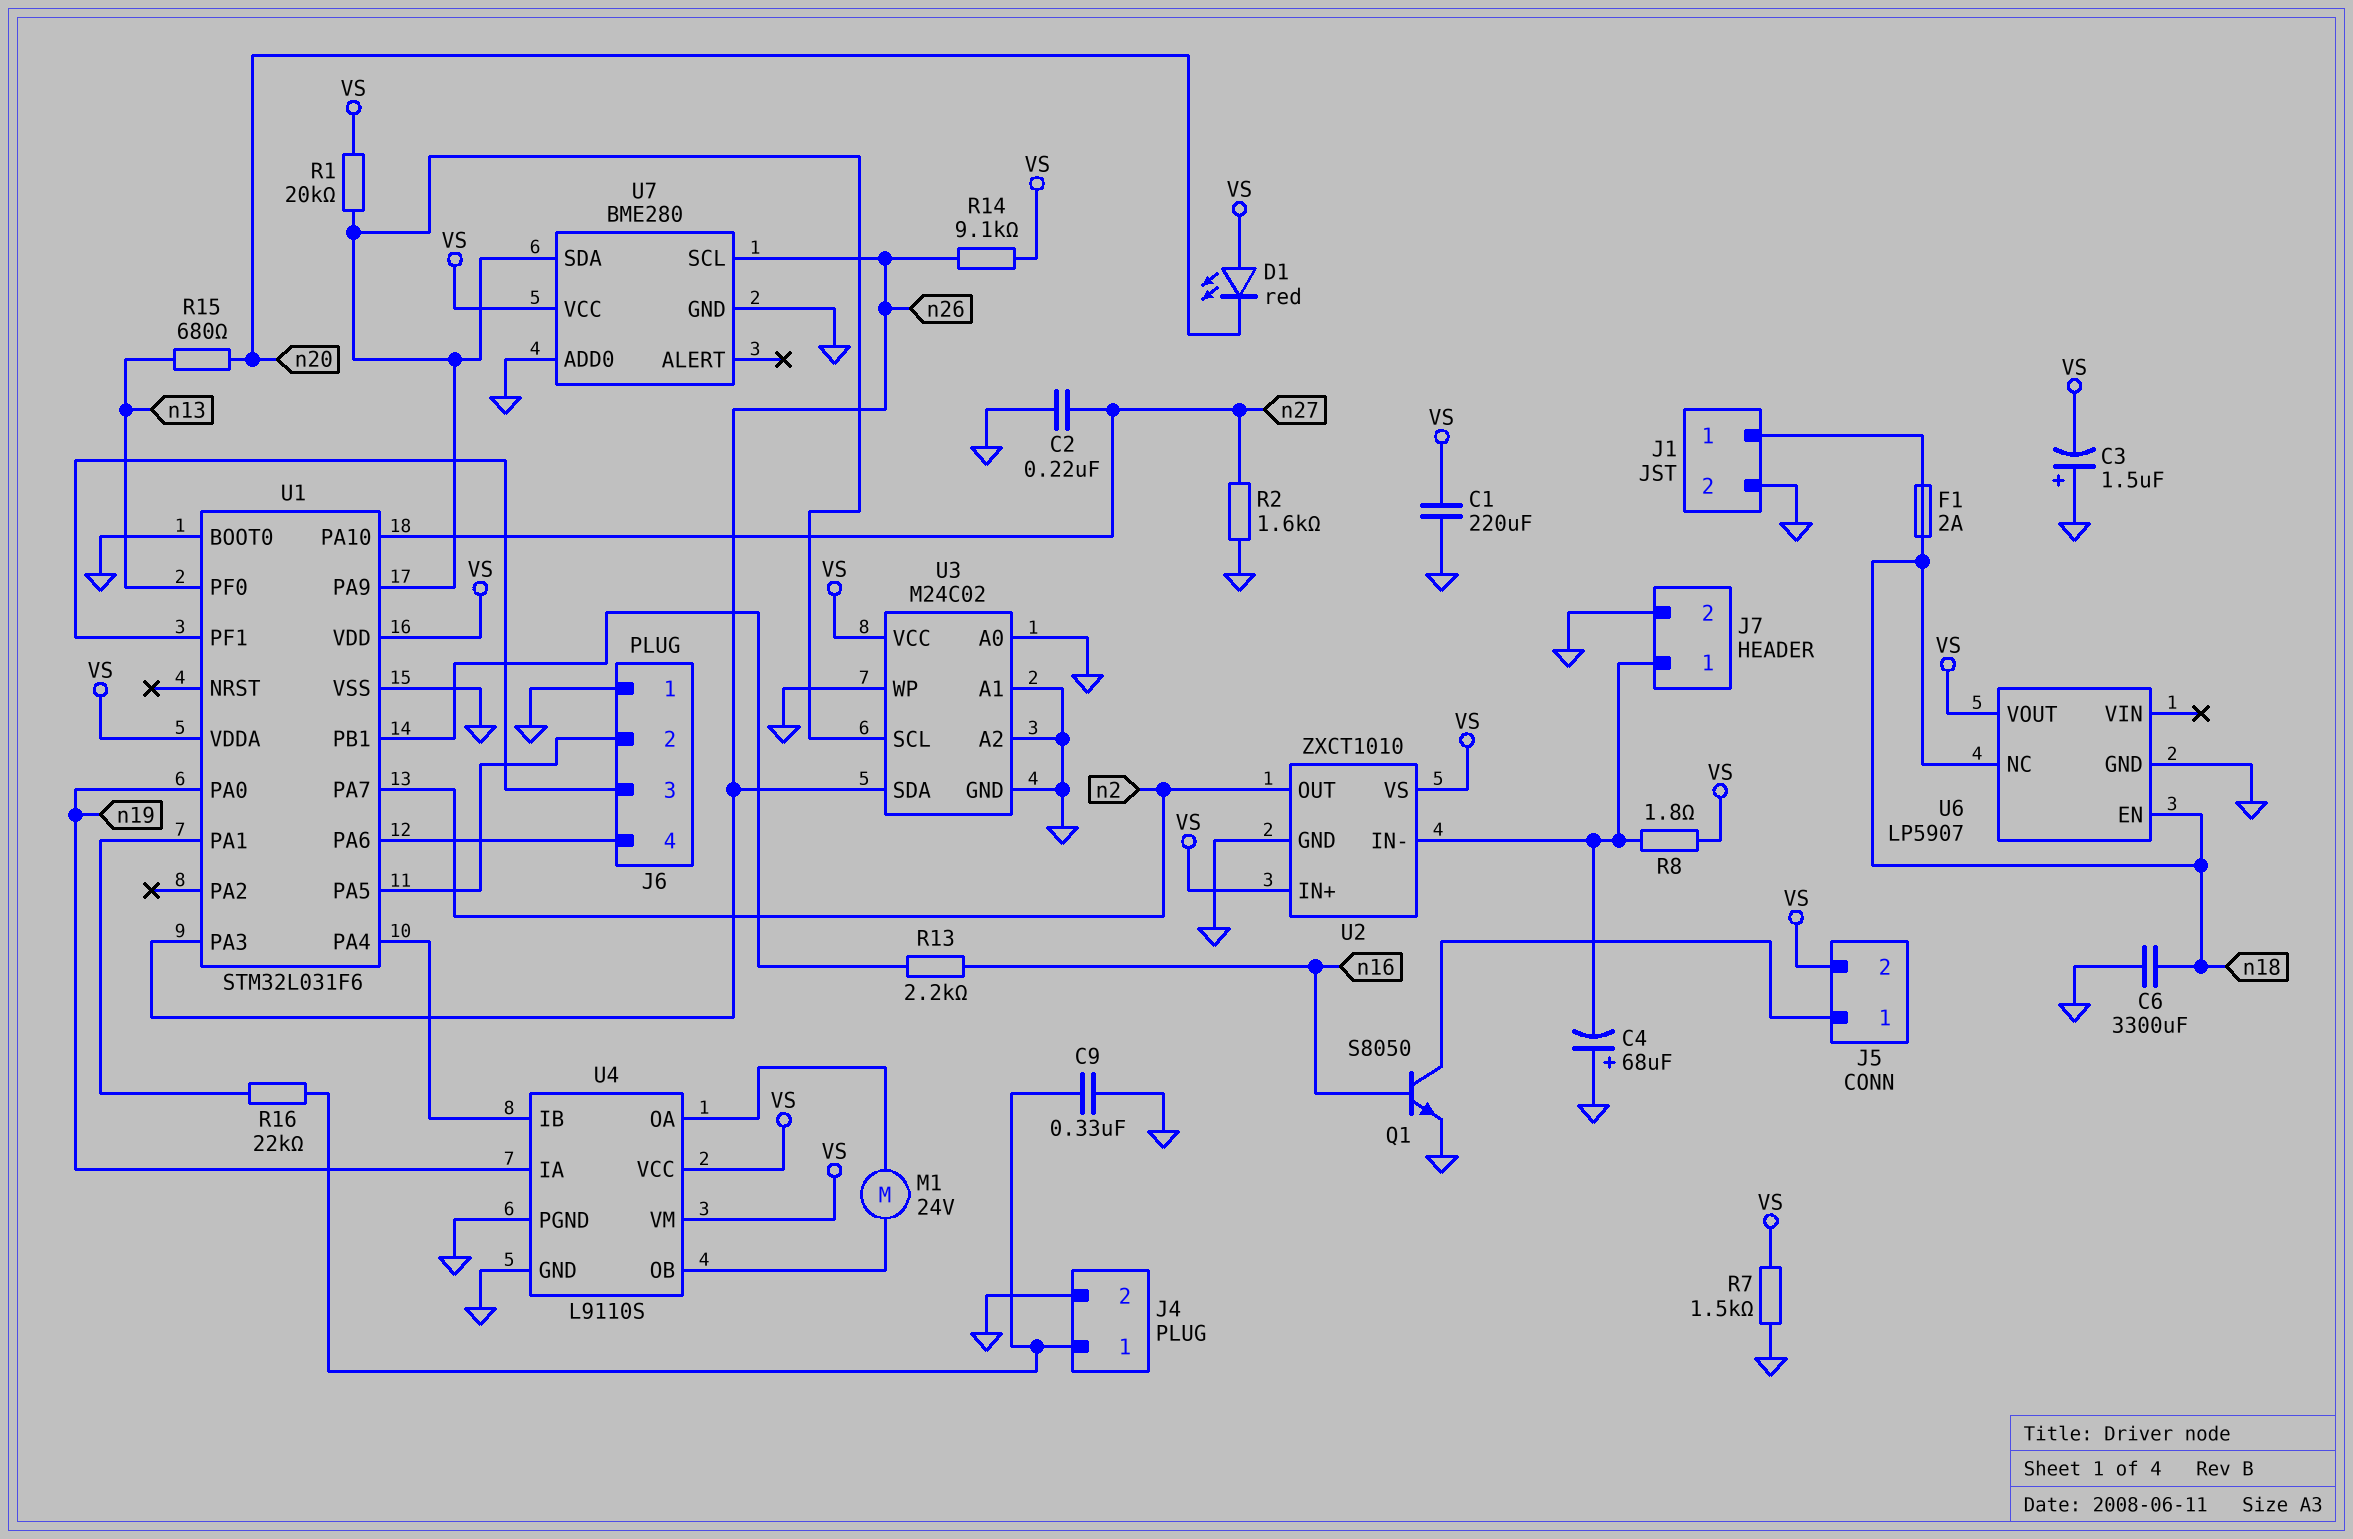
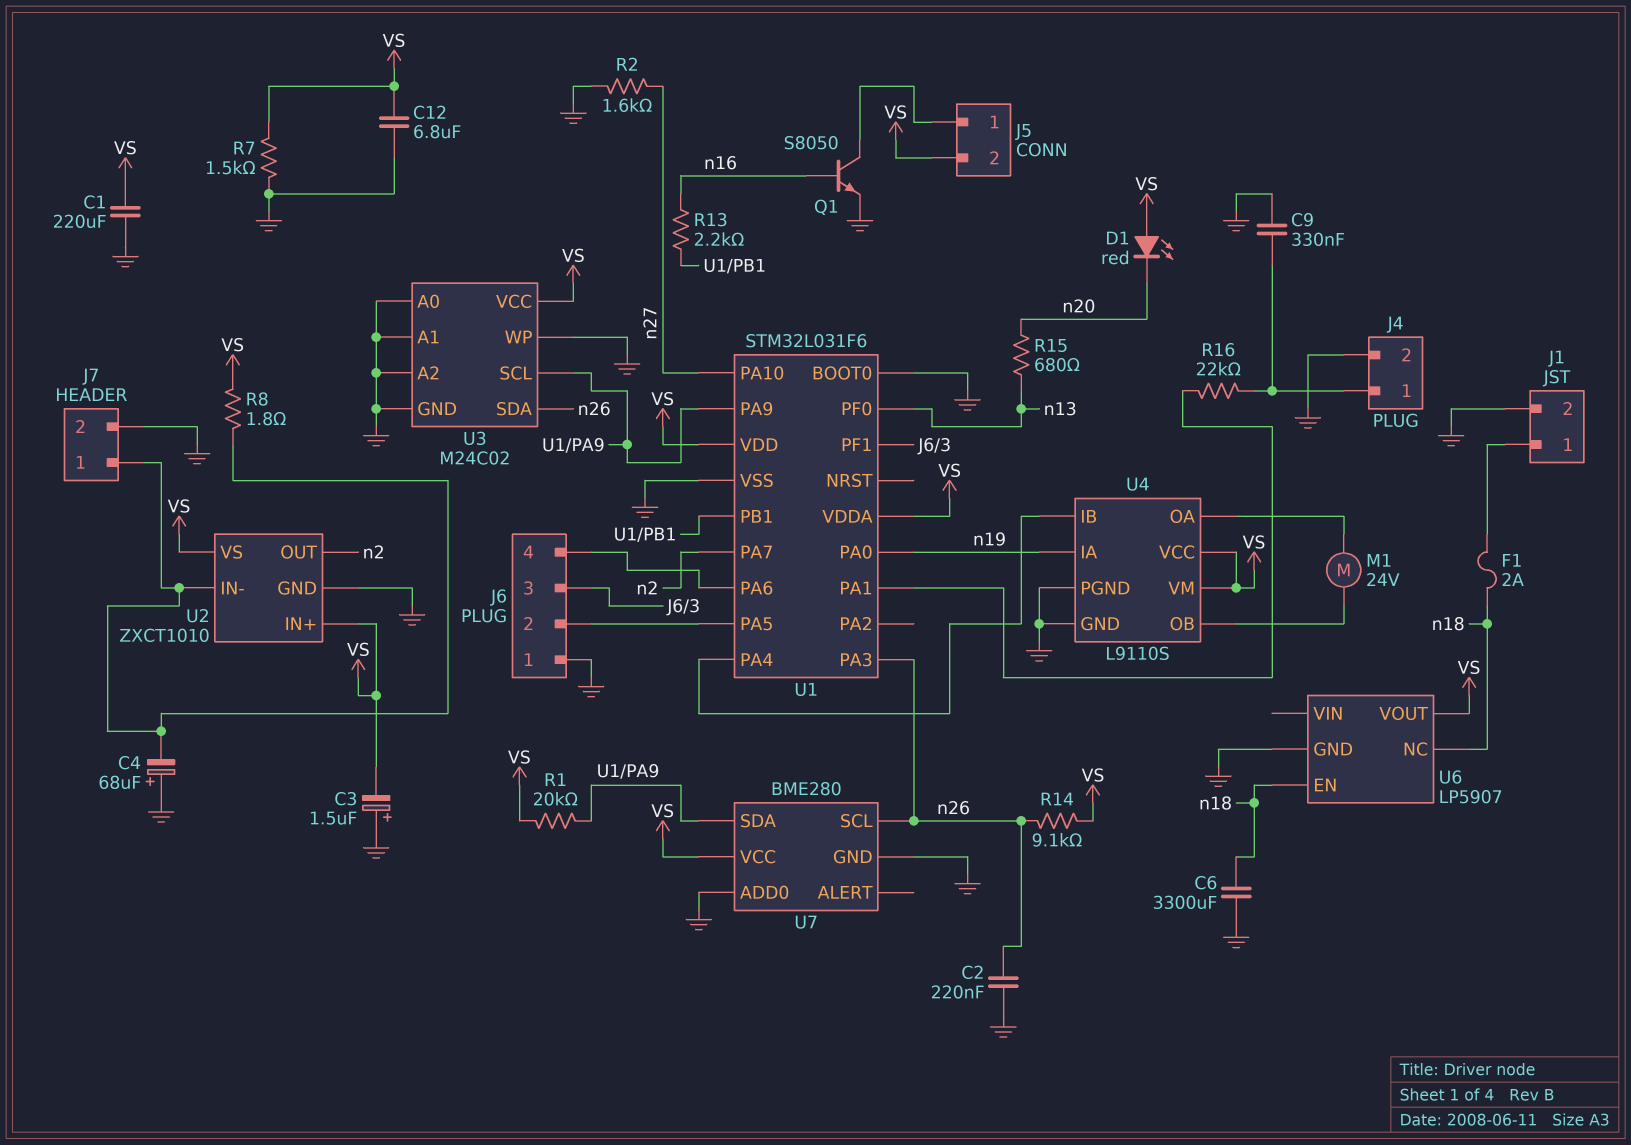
C2: 220nF (GND, n27) -> 220nF (GND, n26)
C12: none -> 6.8uF (GND, VS)

